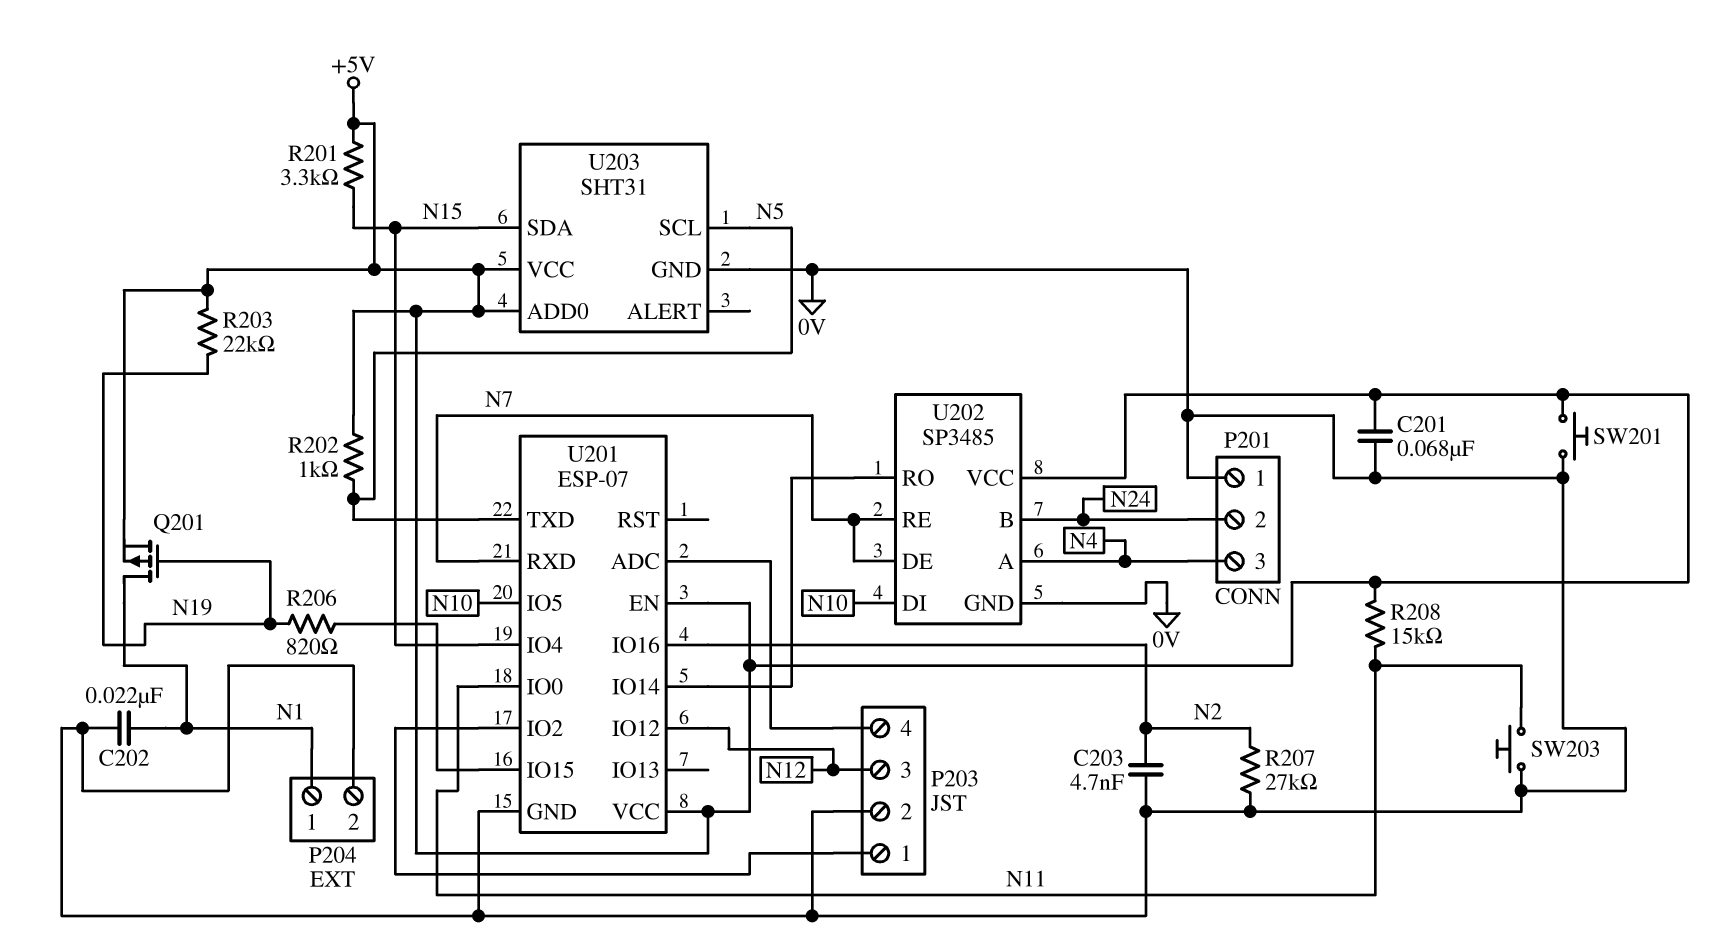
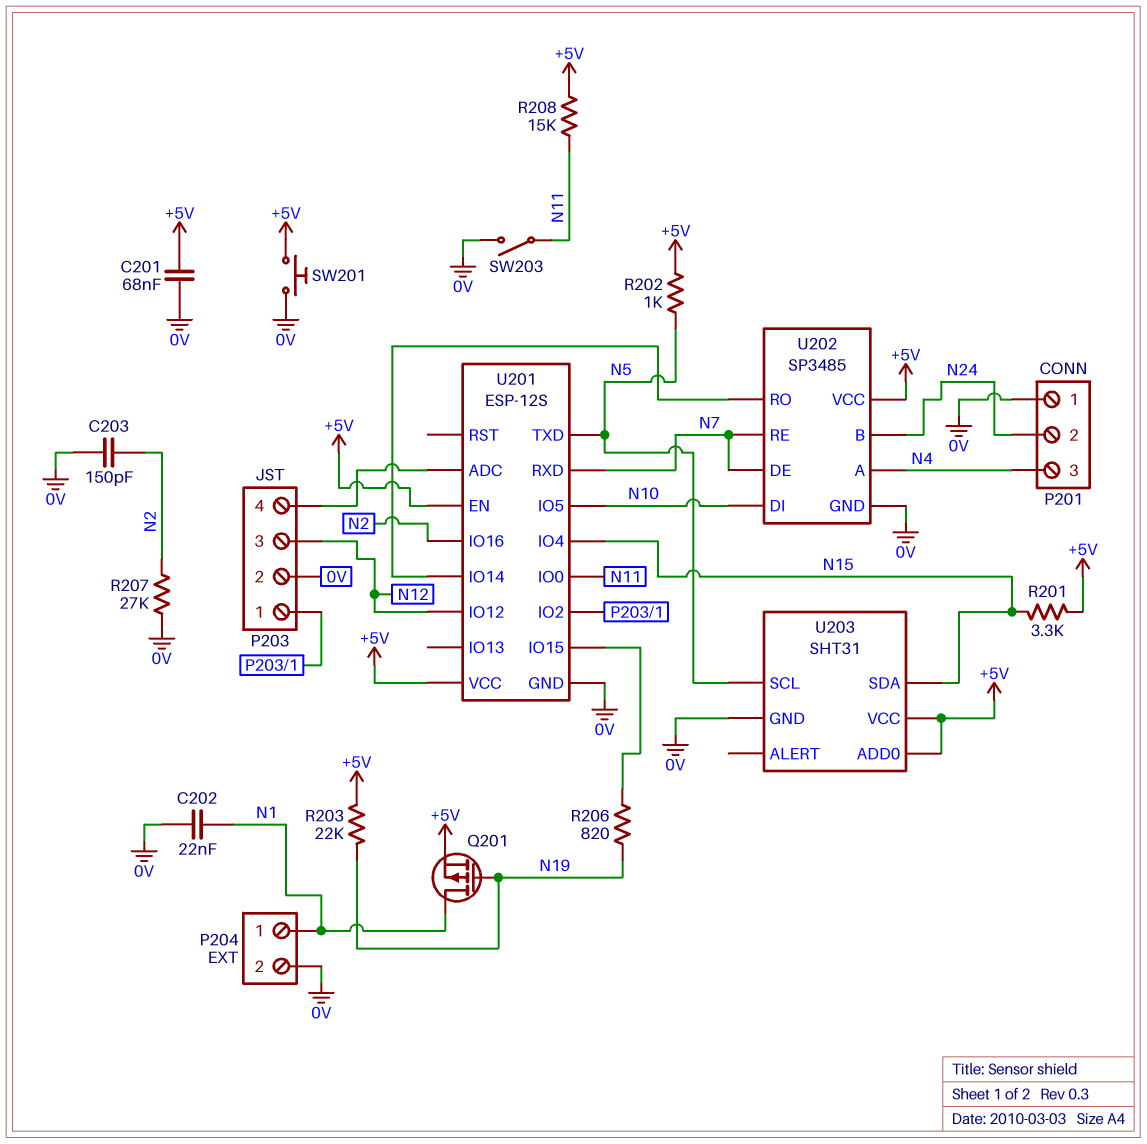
C203: 4.7nF (0V, N2) -> 150pF (0V, N2)
SW203: button (0V, N11) -> switch (0V, N11)
U201: ESP-07 -> ESP-12S

